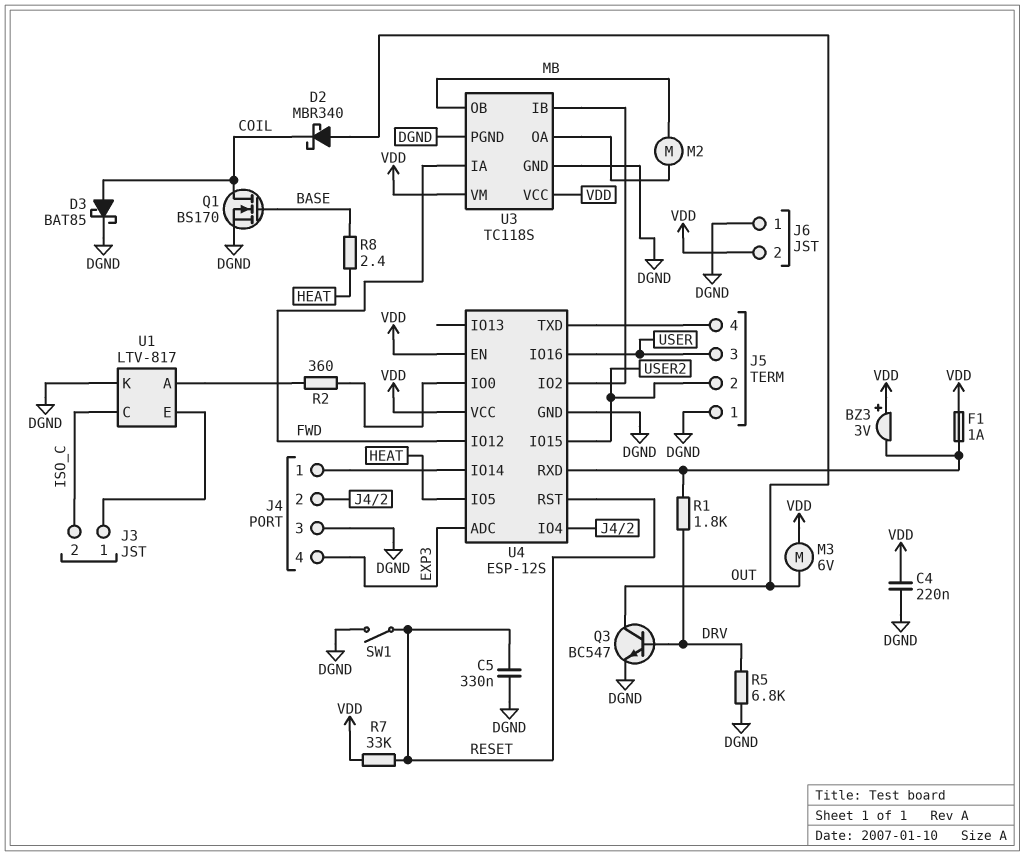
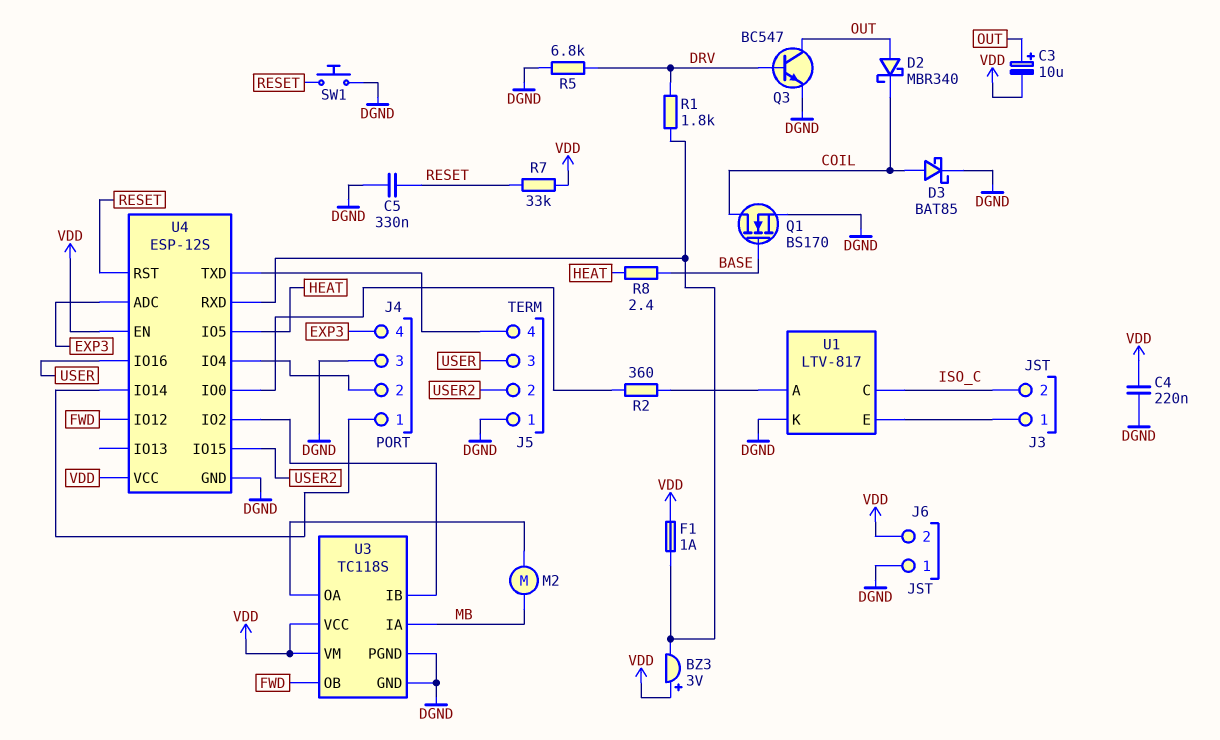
C3: none -> 10uF (plus OUT, minus VDD)
M3: motor 6V (OUT, VDD) -> none
SW1: switch (DGND, RESET) -> button (DGND, RESET)
U3 pin IA: FWD -> MB
U3 pin OB: MB -> FWD

